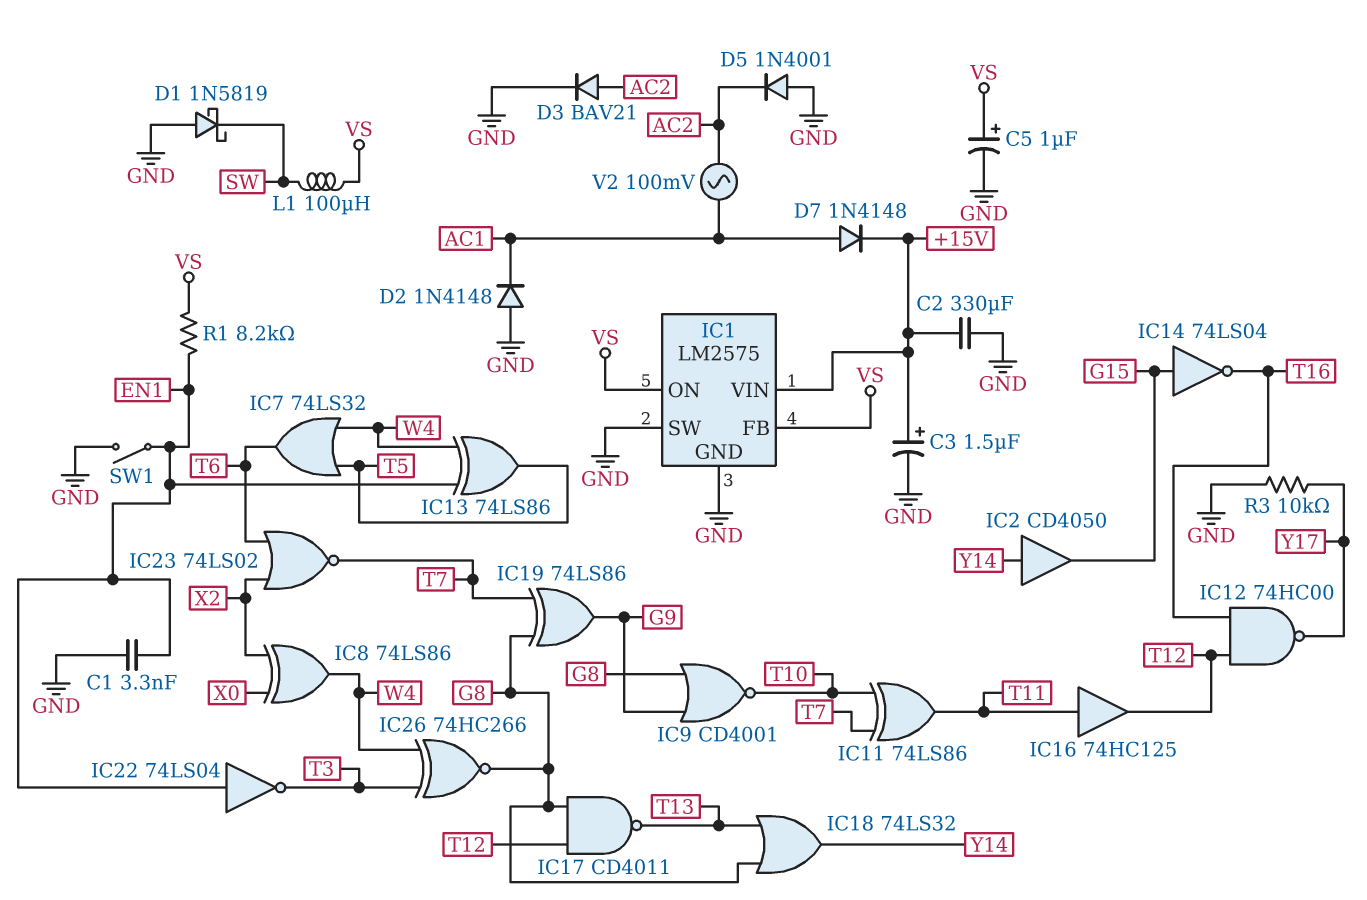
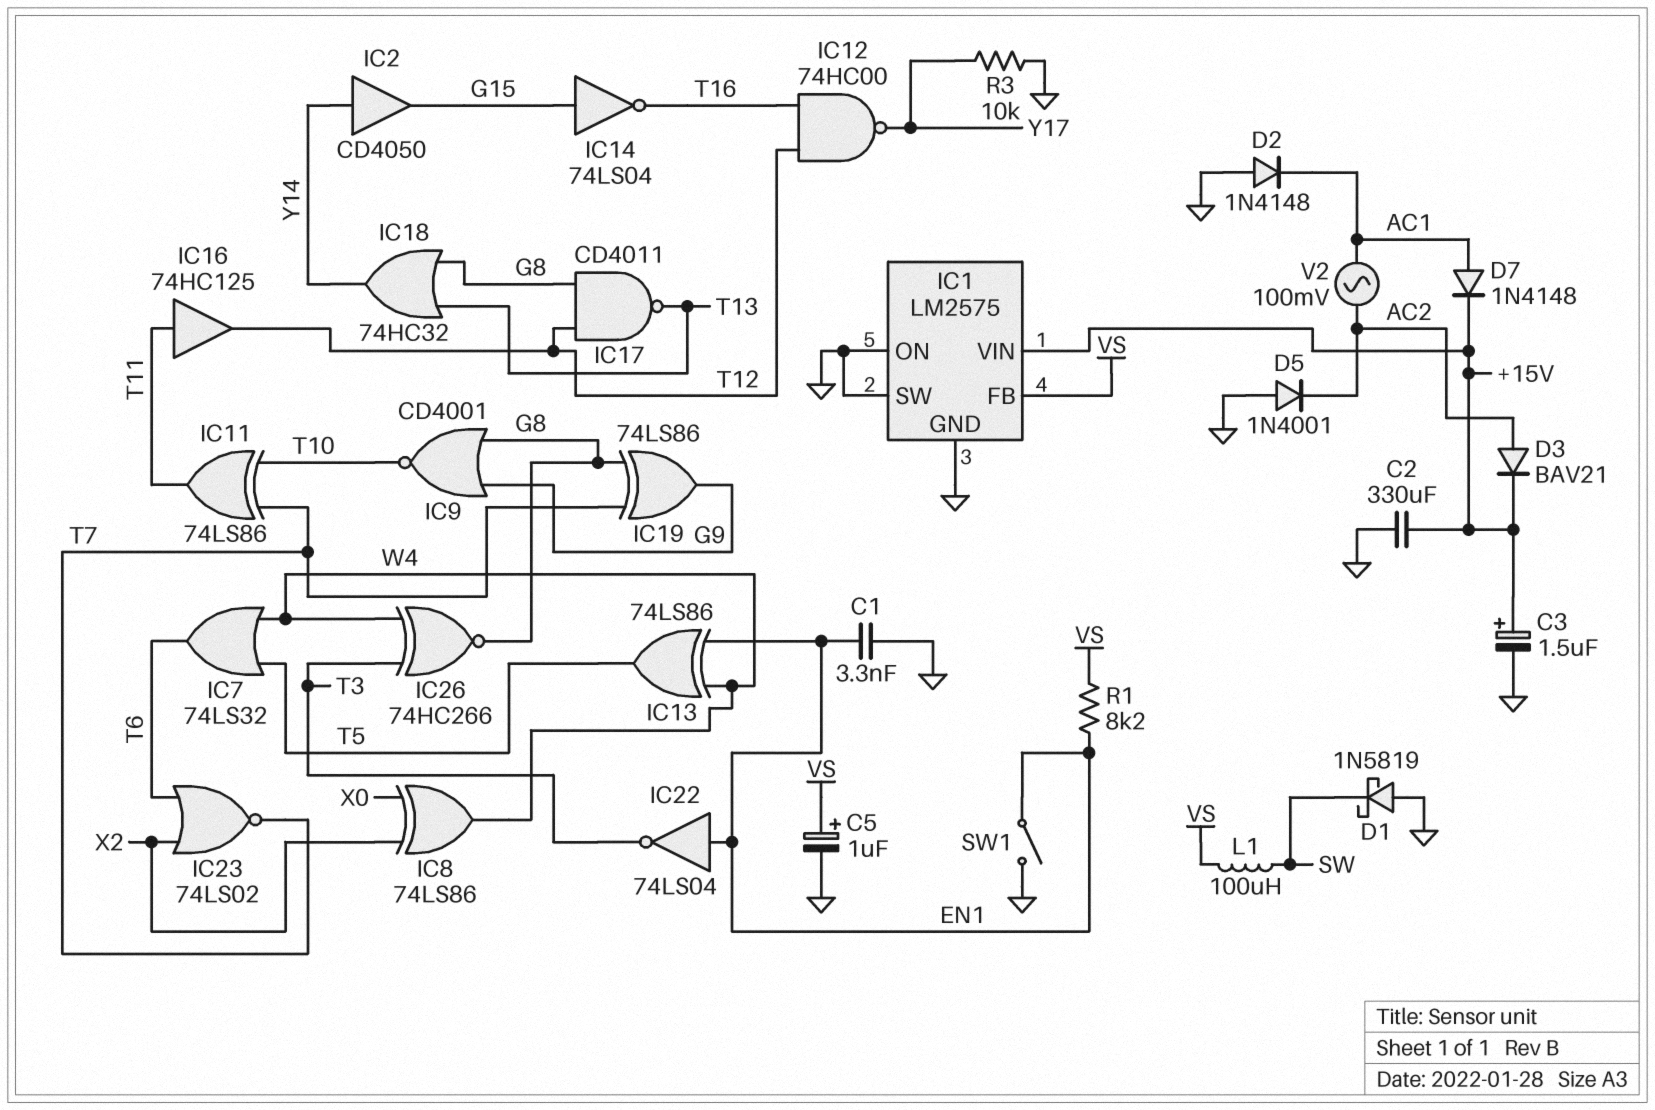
D3: diode BAV21 (A AC2, K GND) -> diode BAV21 (A AC2, K +15V)
IC1 pin ON: VS -> GND
IC18: OR 74LS32 (in G8, in T13, out Y14) -> OR 74HC32 (in G8, in T13, out Y14)

